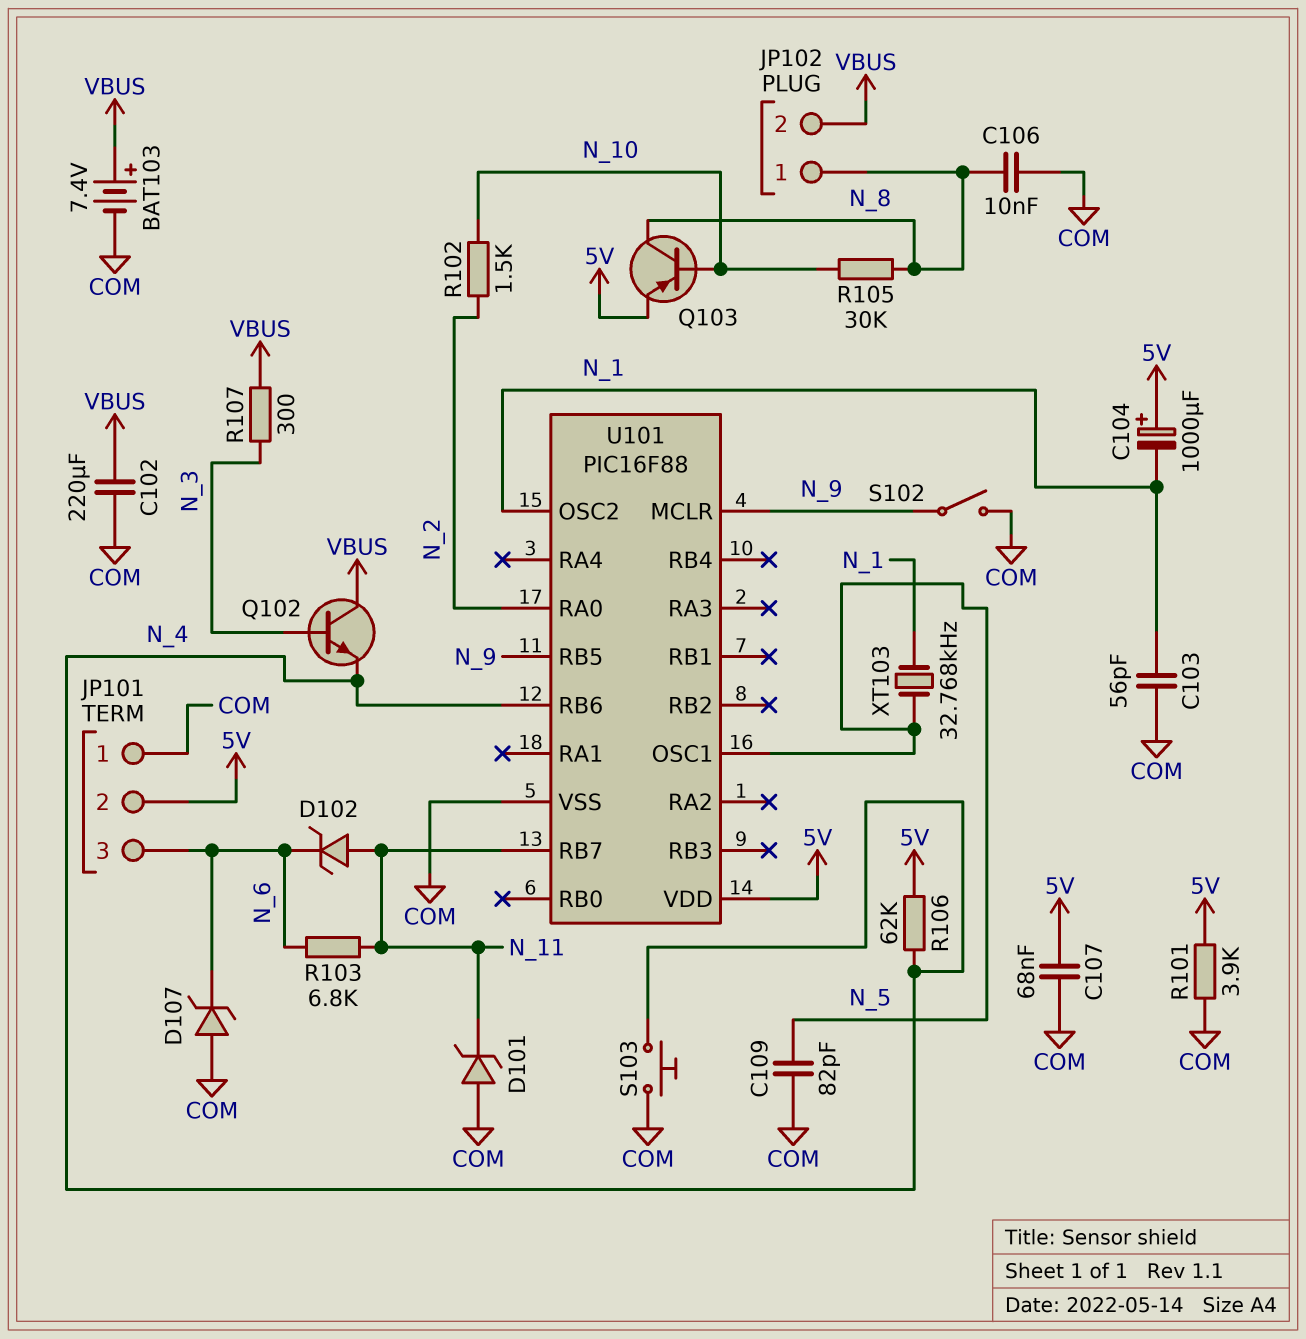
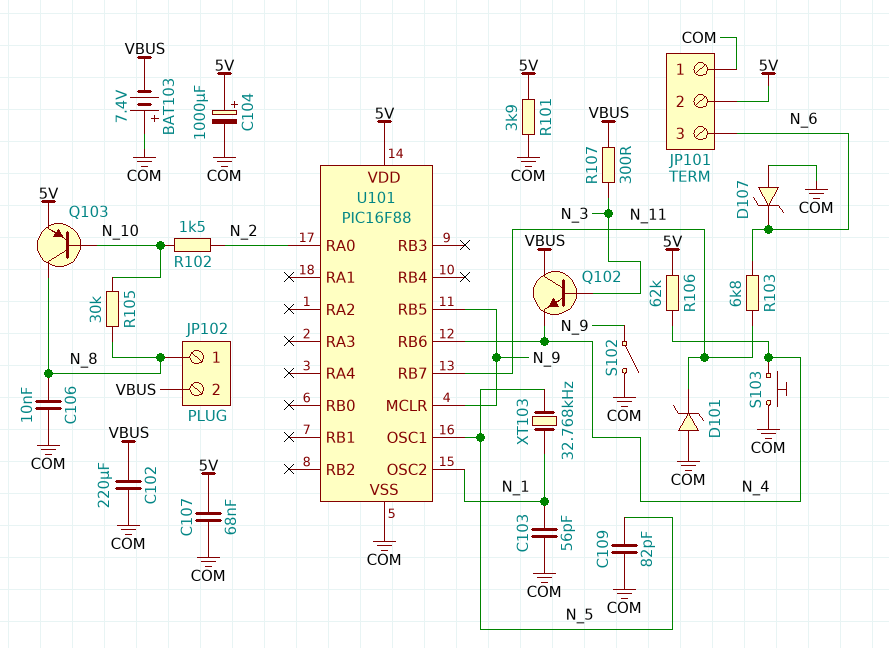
BAT103: 7.4V (plus VBUS, minus COM) -> 7.4V (plus COM, minus VBUS)
C104: 1000uF (plus 5V, minus N_1) -> 1000uF (plus 5V, minus COM)
D102: zener (A N_11, K N_6) -> none

